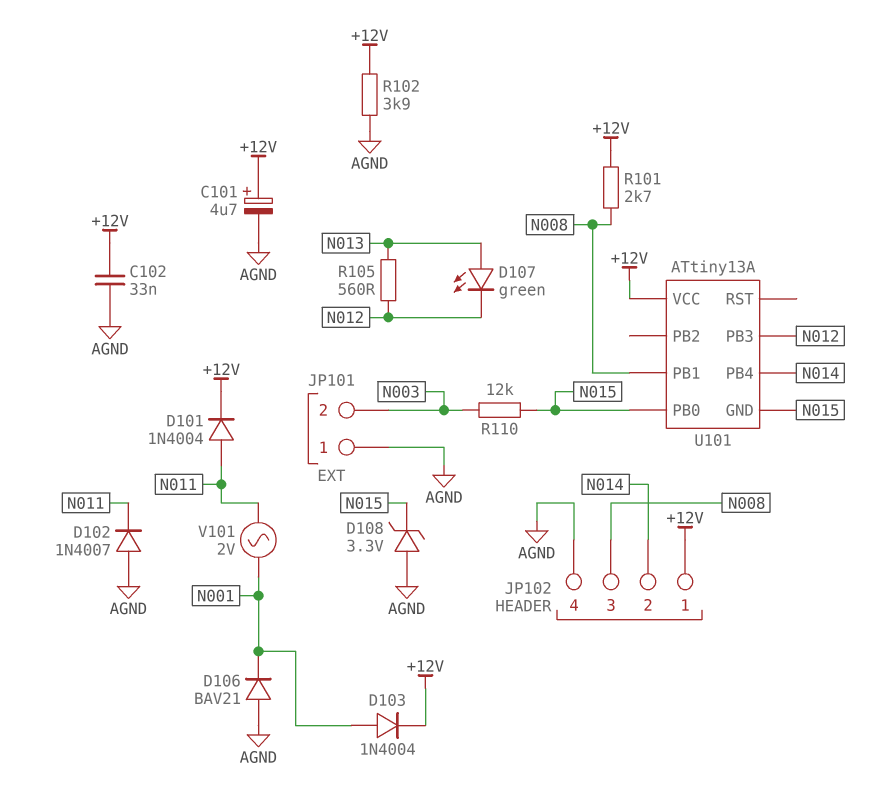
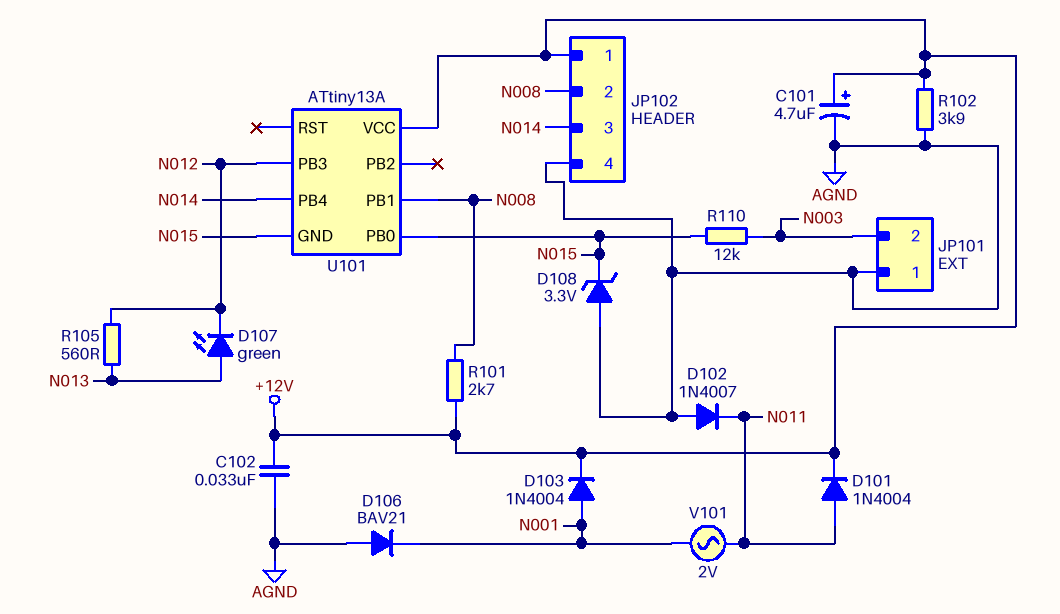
JP102 pin 2: N014 -> N008
JP102 pin 3: N008 -> N014

